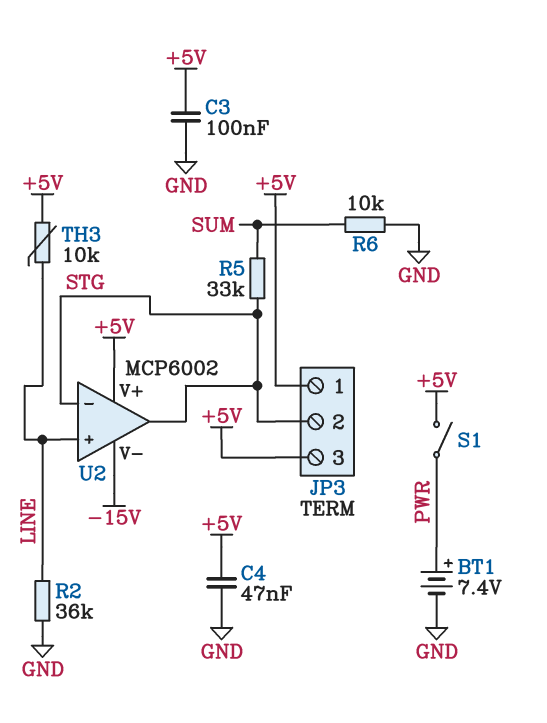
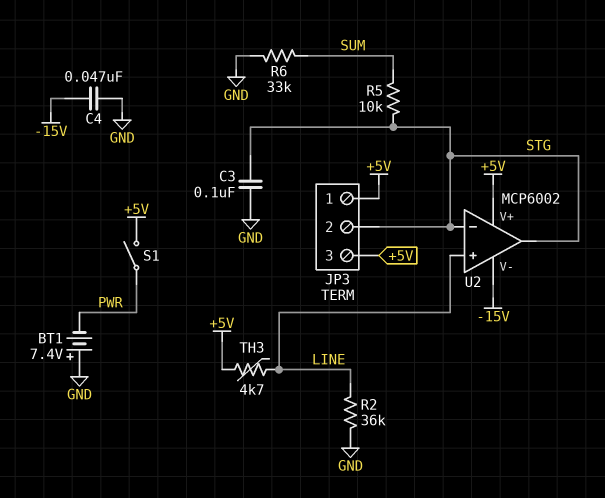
BT1: 7.4V (plus PWR, minus GND) -> 7.4V (plus GND, minus PWR)
C3: 100nF (+5V, GND) -> 100nF (GND, STG)
C4: 47nF (+5V, GND) -> 47nF (-15V, GND)
R5: 33k (STG, SUM) -> 10k (STG, SUM)
R6: 10k (GND, SUM) -> 33k (GND, SUM)
TH3: 10k (+5V, LINE) -> 4.7k (+5V, LINE)

